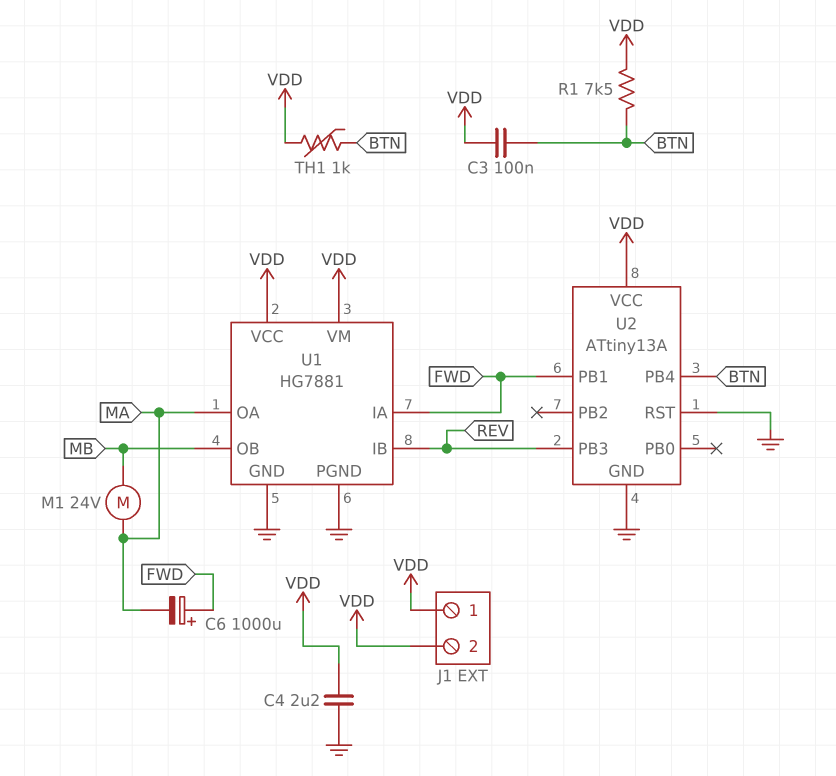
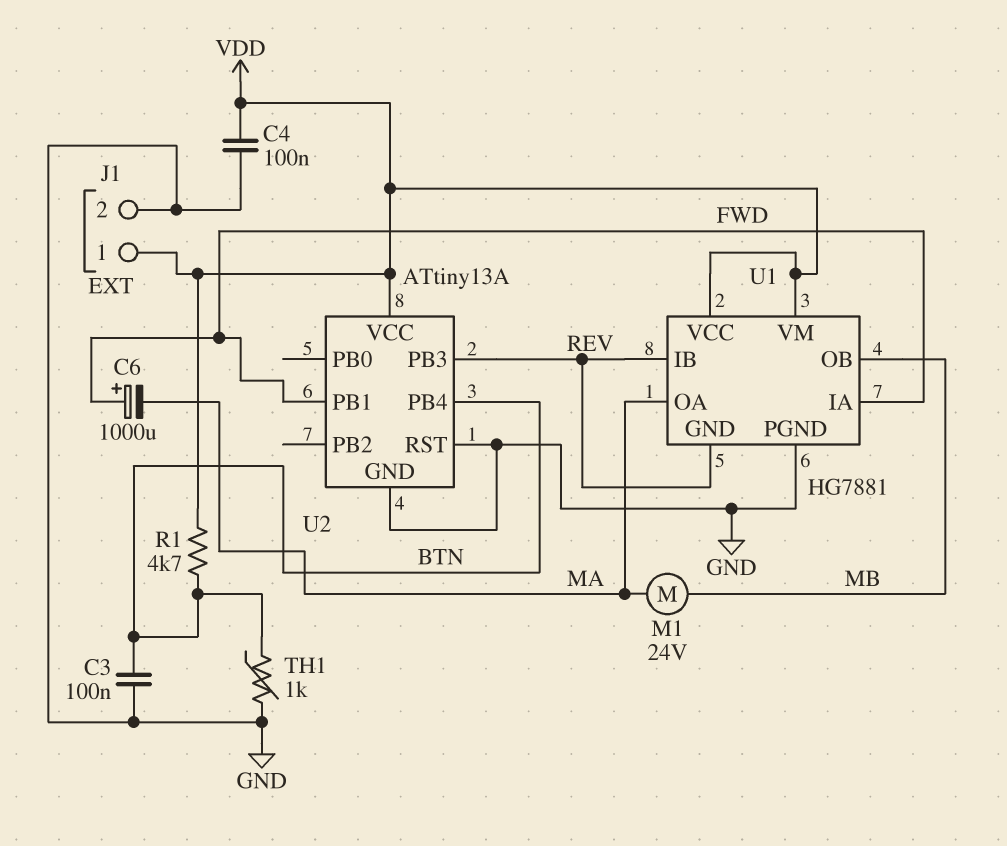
C3: 100nF (BTN, VDD) -> 100nF (BTN, GND)
C4: 2.2uF (GND, VDD) -> 100nF (GND, VDD)
J1 pin 2: VDD -> GND
R1: 7.5k (BTN, VDD) -> 4.7k (BTN, VDD)
TH1: 1k (BTN, VDD) -> 1k (BTN, GND)
U1 pin GND: GND -> REV

